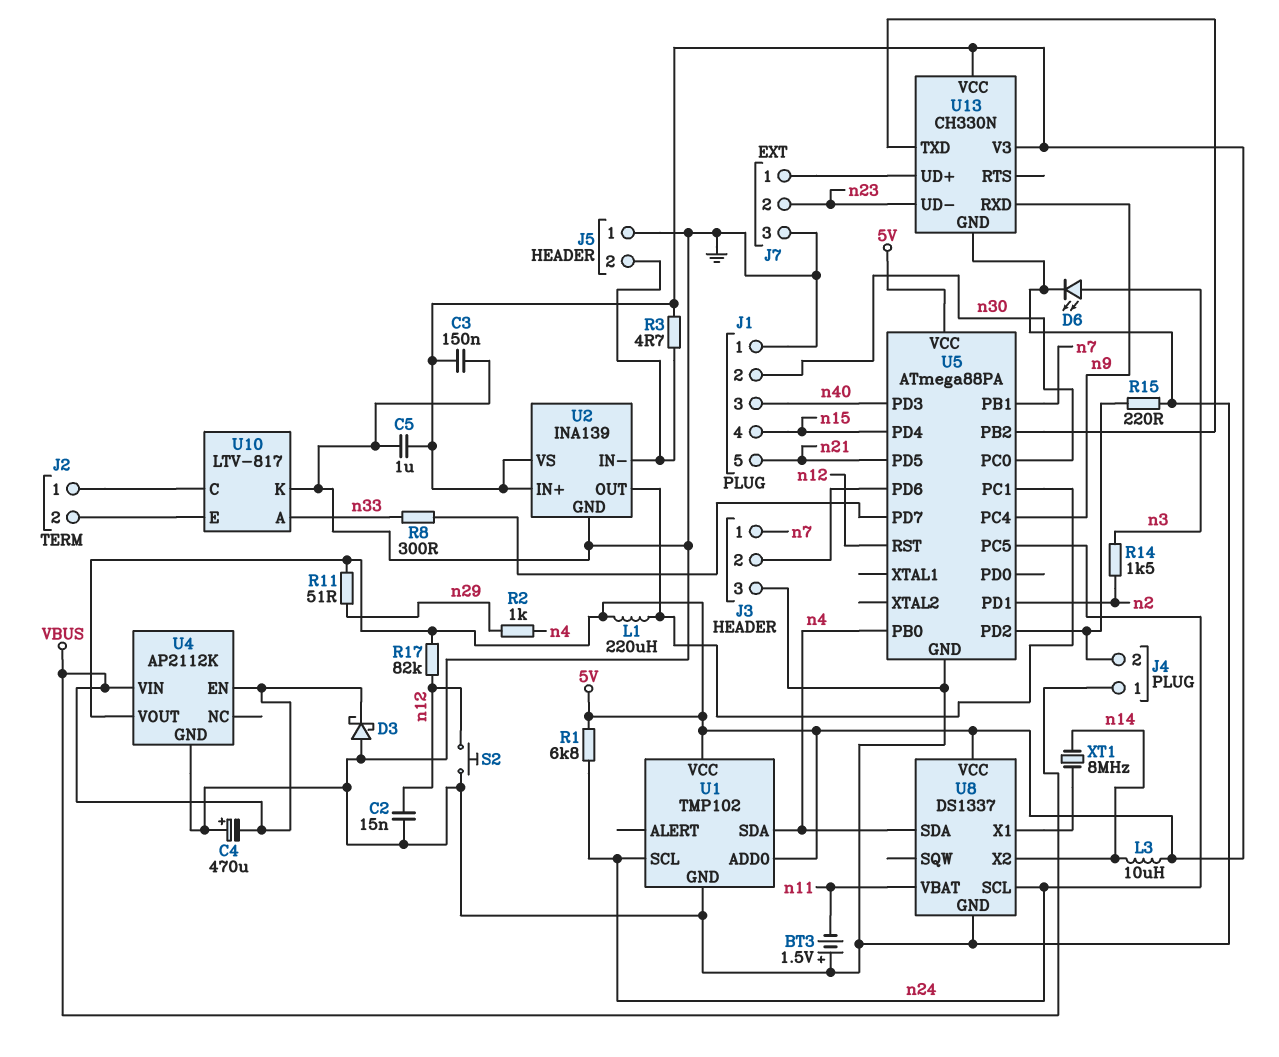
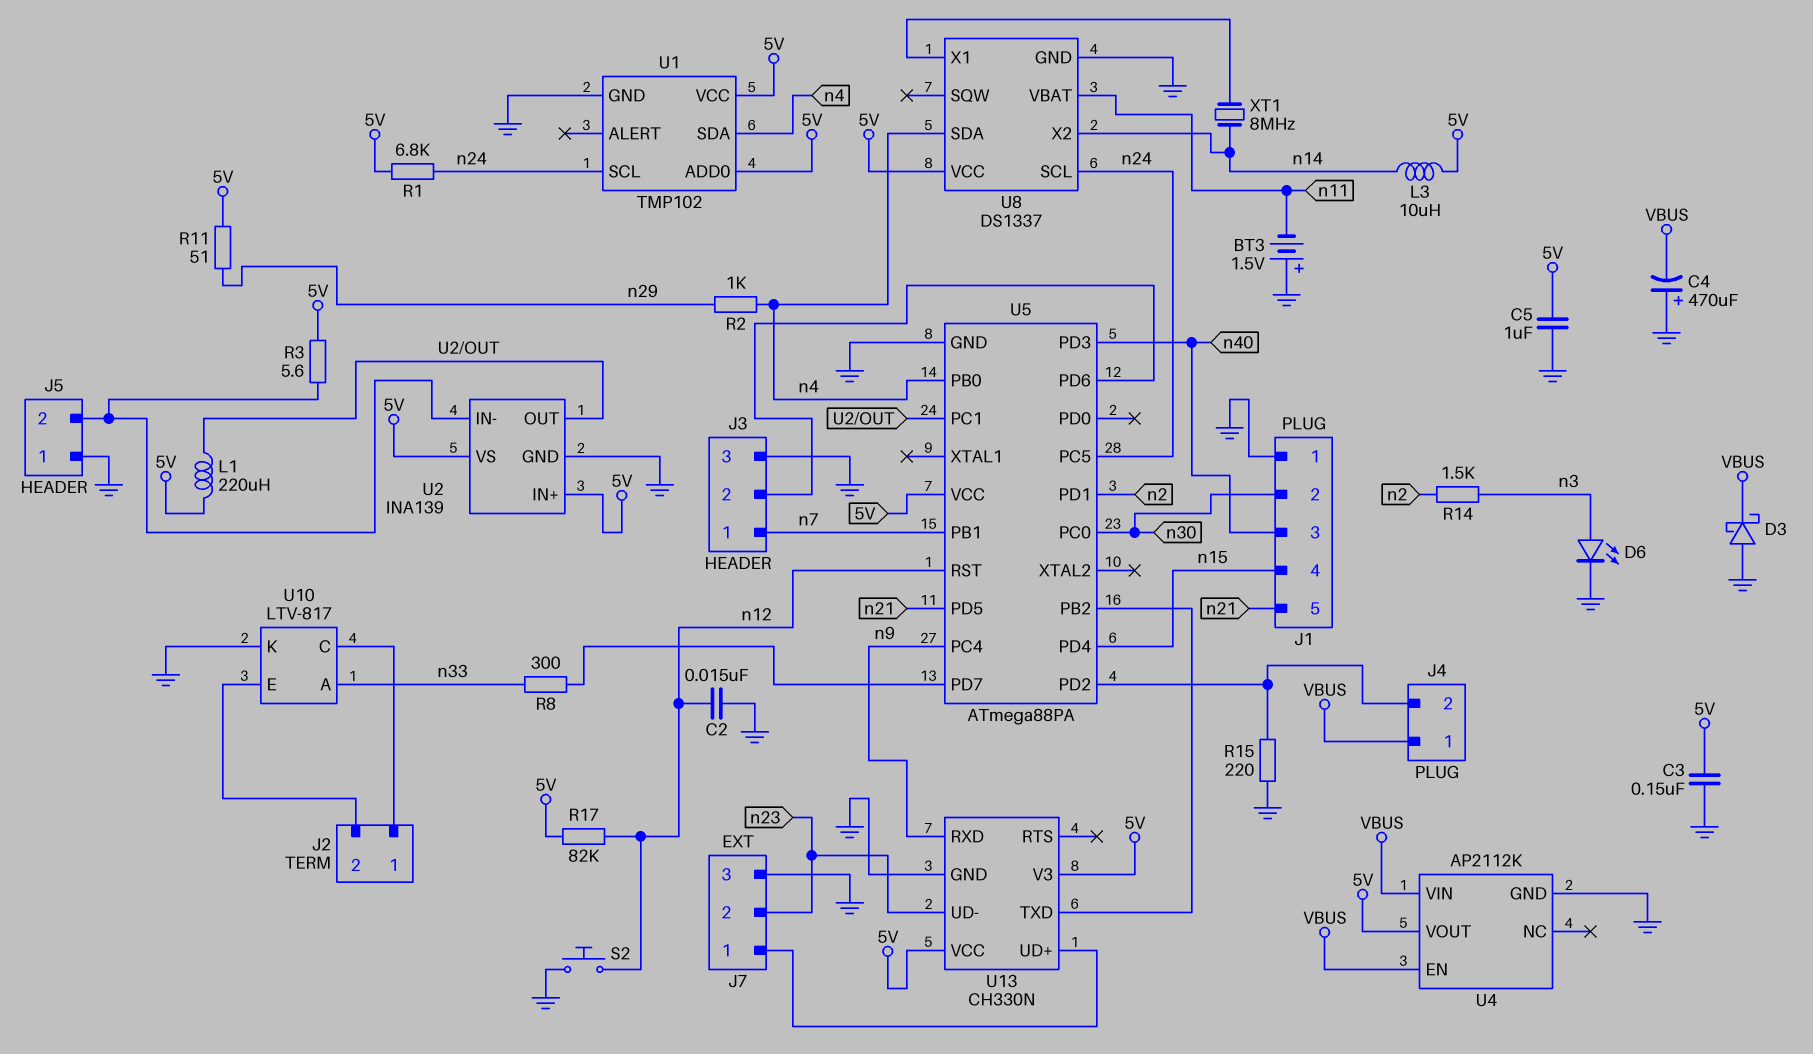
R3: 4.7 (5V, J5/2) -> 5.6 (5V, J5/2)

